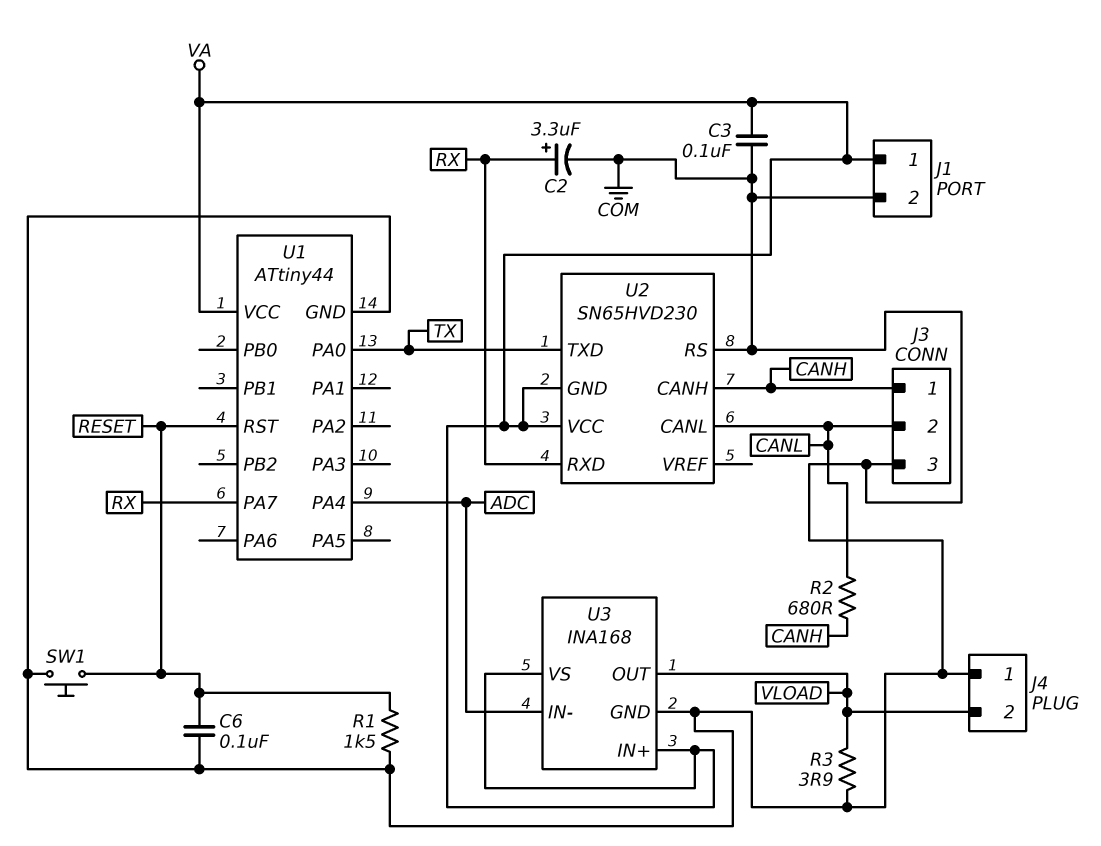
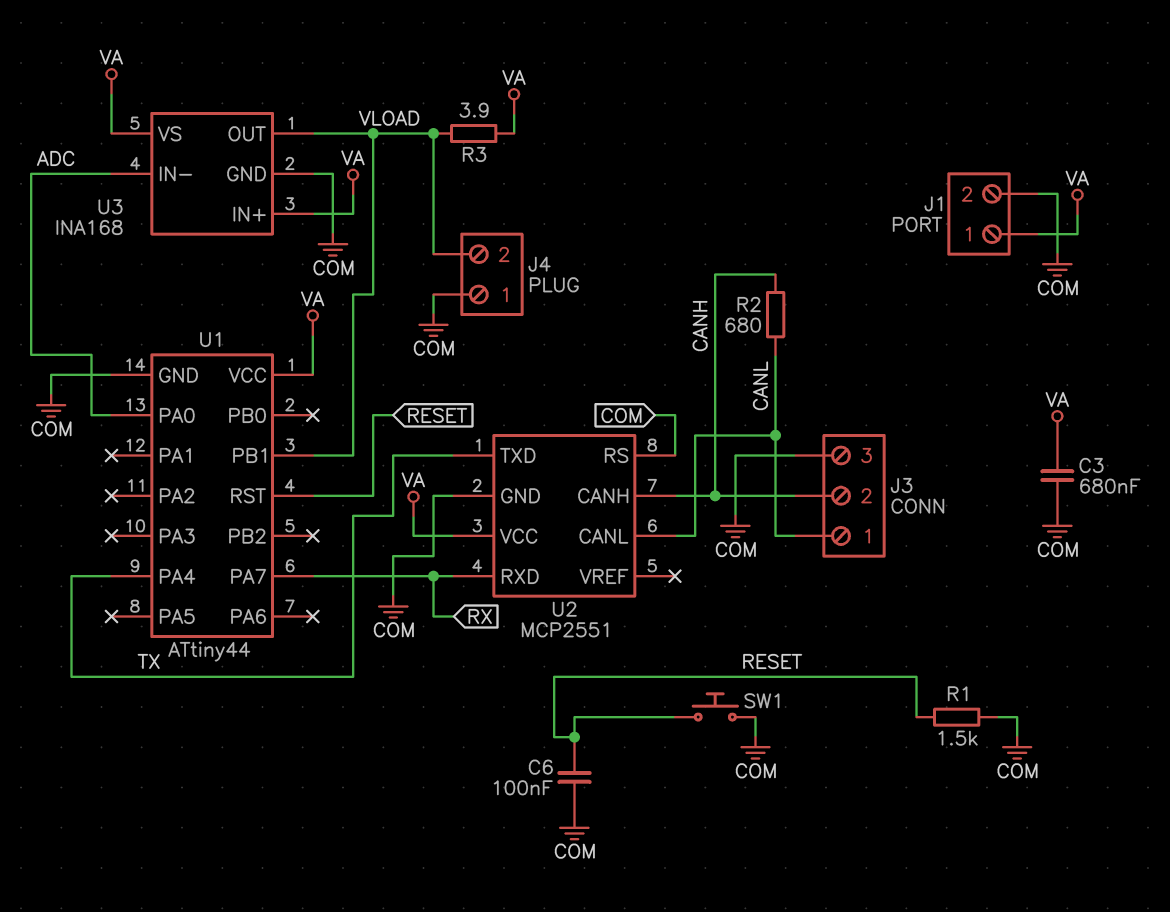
C2: 3.3uF (plus RX, minus COM) -> none
C3: 100nF (COM, VA) -> 680nF (COM, VA)
J3 pin 1: CANH -> CANL
J3 pin 2: CANL -> CANH
R3: 3.9 (COM, VLOAD) -> 3.9 (VA, VLOAD)
U1 pin PA0: TX -> ADC
U1 pin PA4: ADC -> TX
U1 pin PB1: none -> VLOAD
U2: SN65HVD230 -> MCP2551
U2 pin GND: VA -> COM

